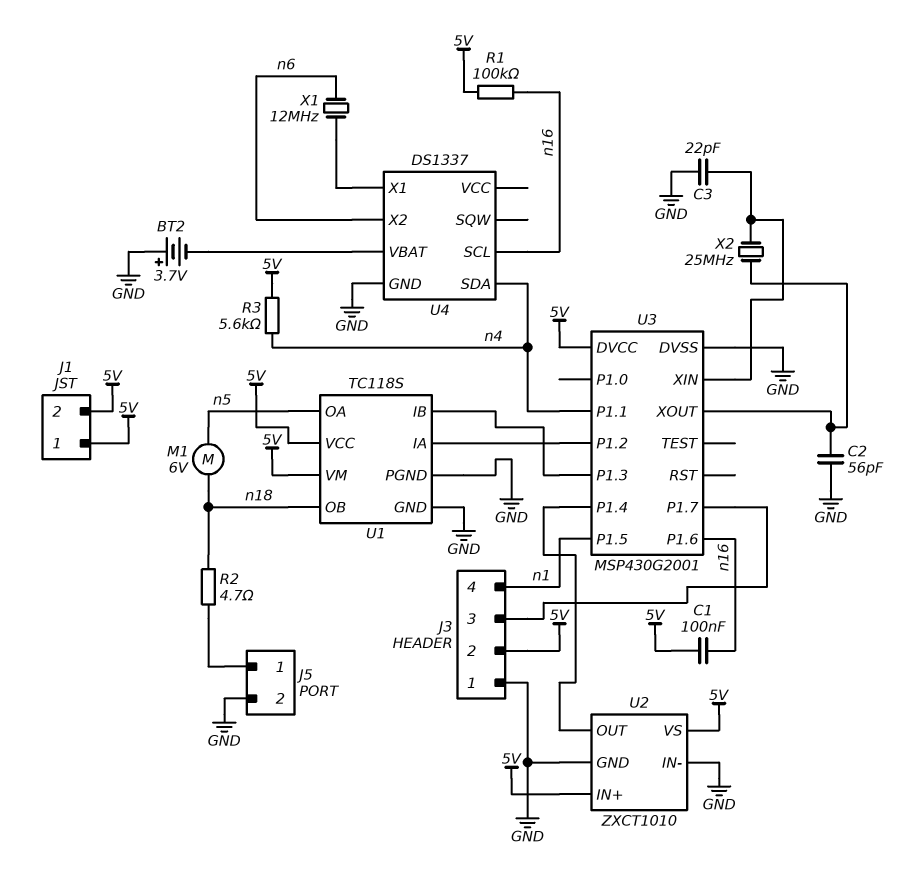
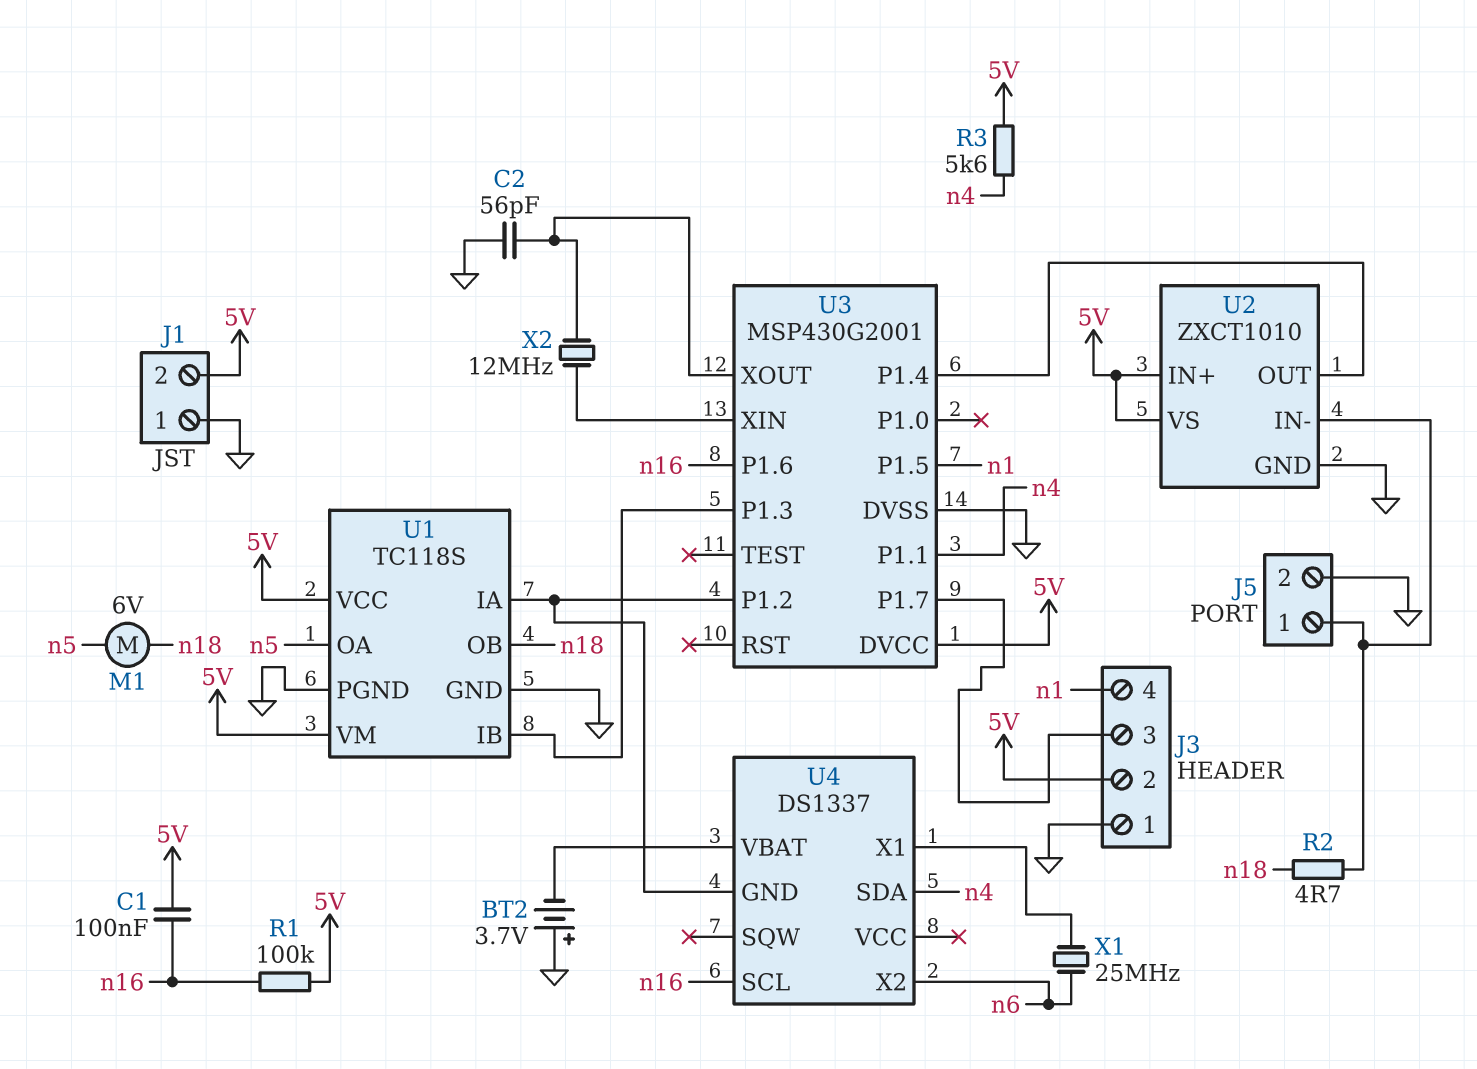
C3: 22pF (GND, U3/XIN) -> none
J1 pin 1: 5V -> GND
U2 pin IN-: GND -> J5/1
U4 pin GND: GND -> U1/IA
X1: 12MHz (U4/X1, n6) -> 25MHz (U4/X1, n6)
X2: 25MHz (U3/XIN, U3/XOUT) -> 12MHz (U3/XIN, U3/XOUT)

